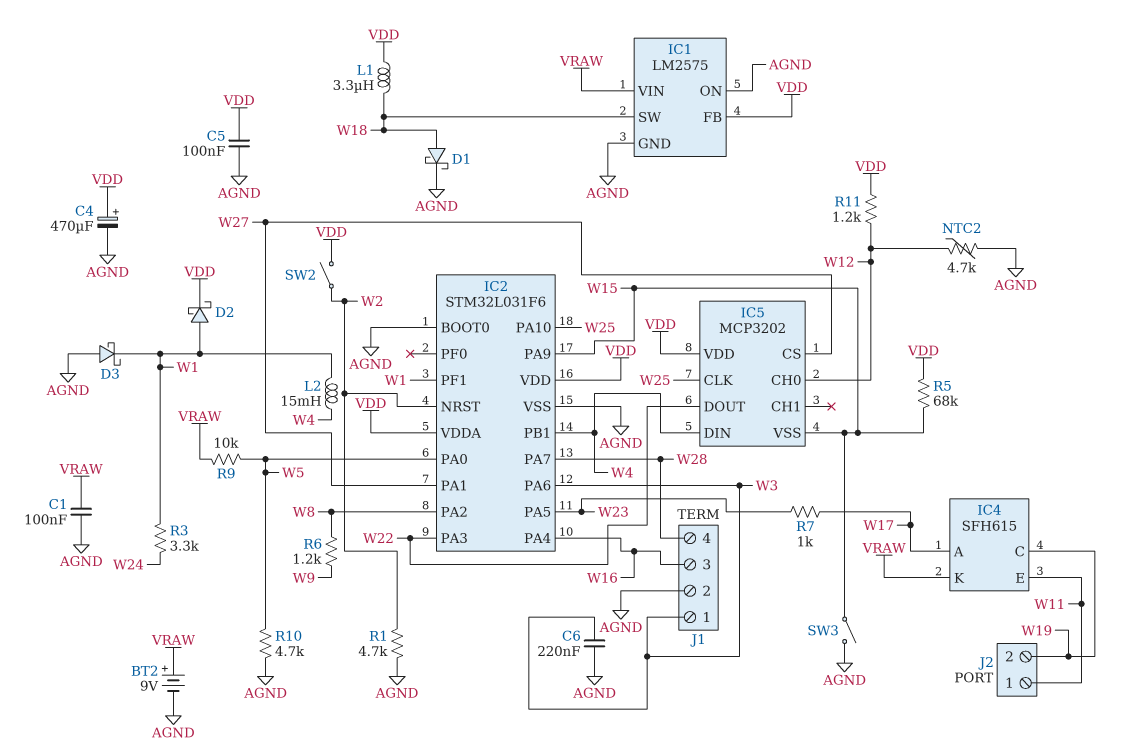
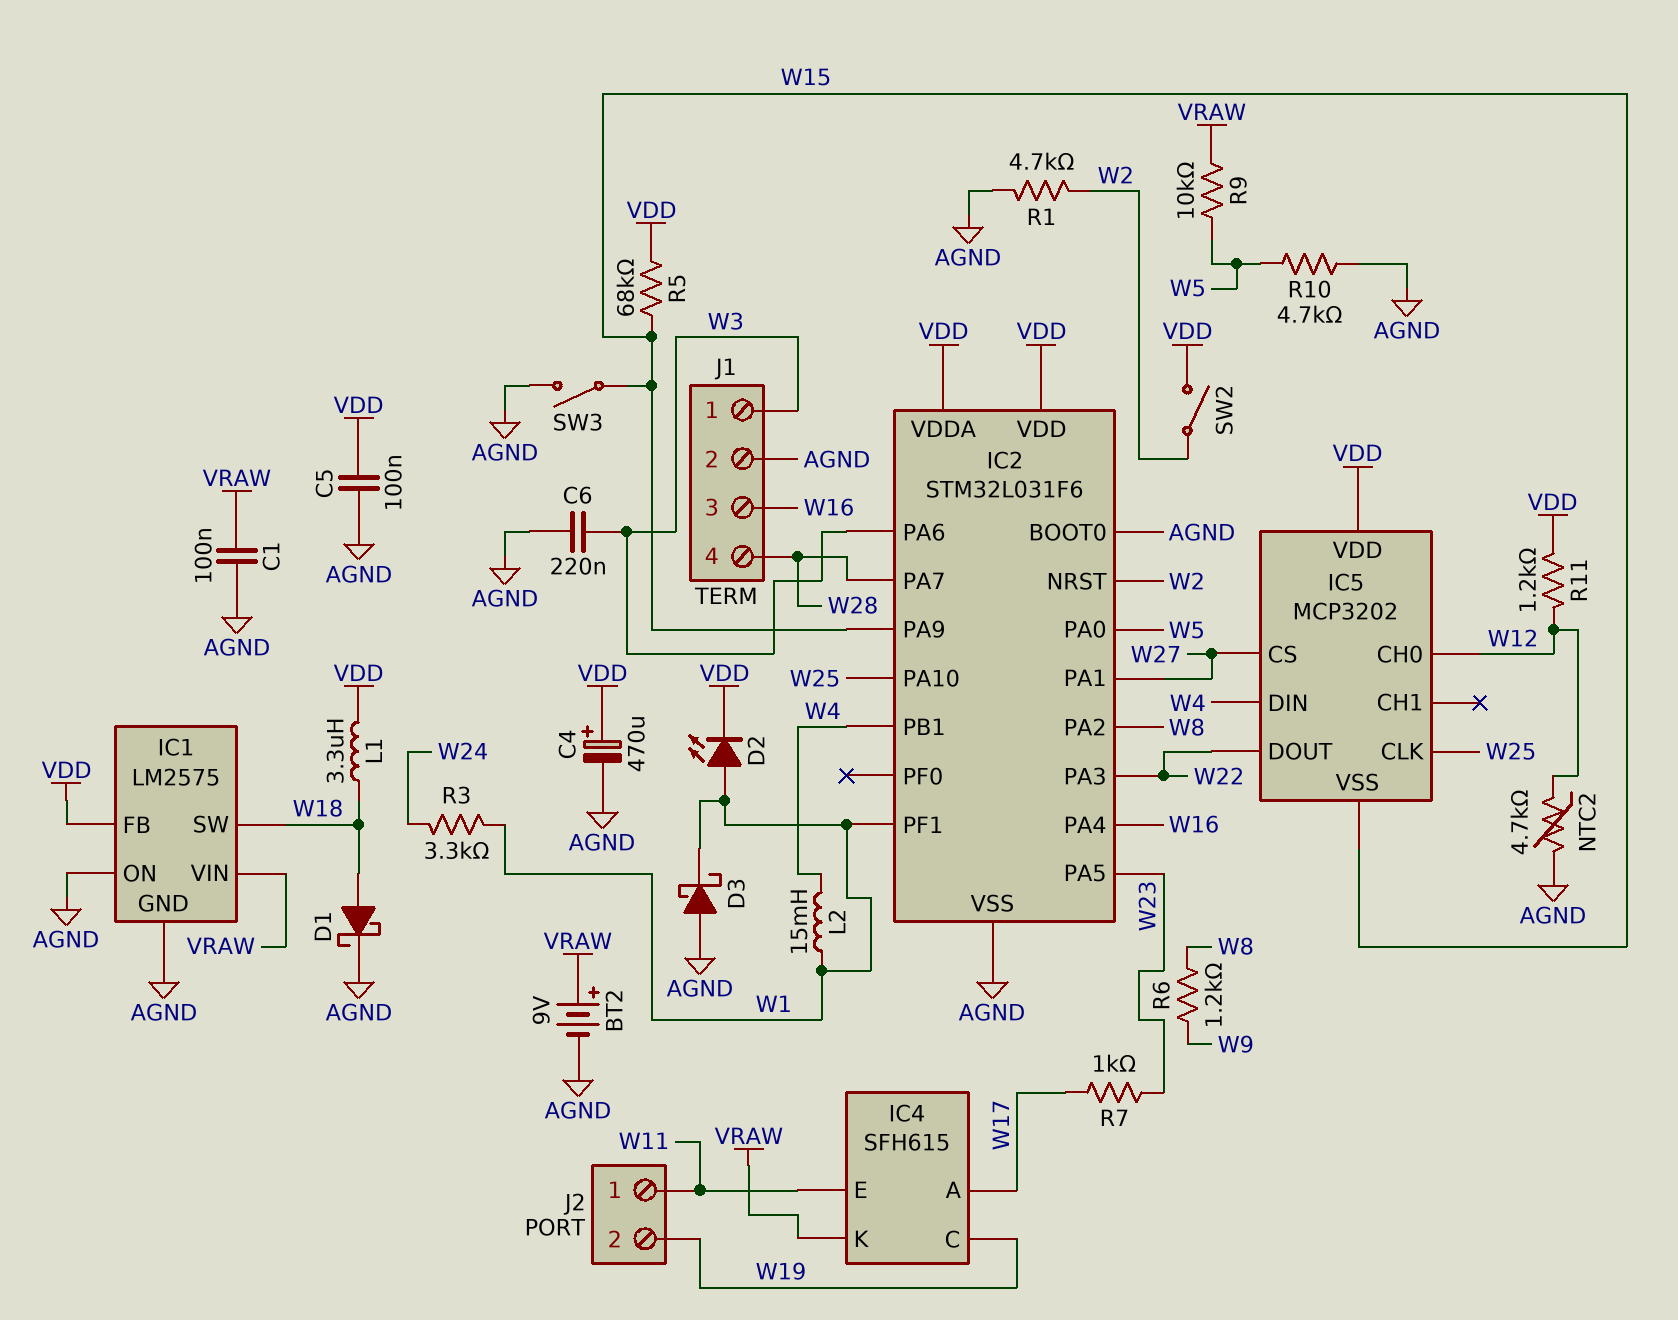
D2: schottky (A W1, K VDD) -> LED (A W1, K VDD)

